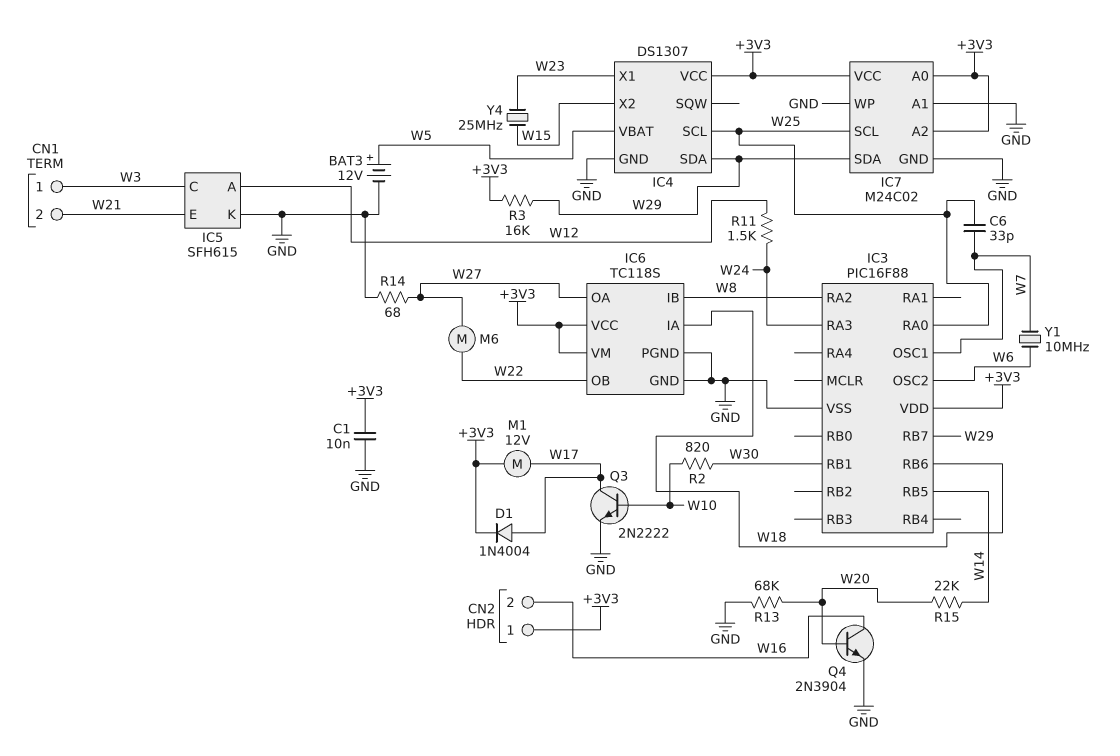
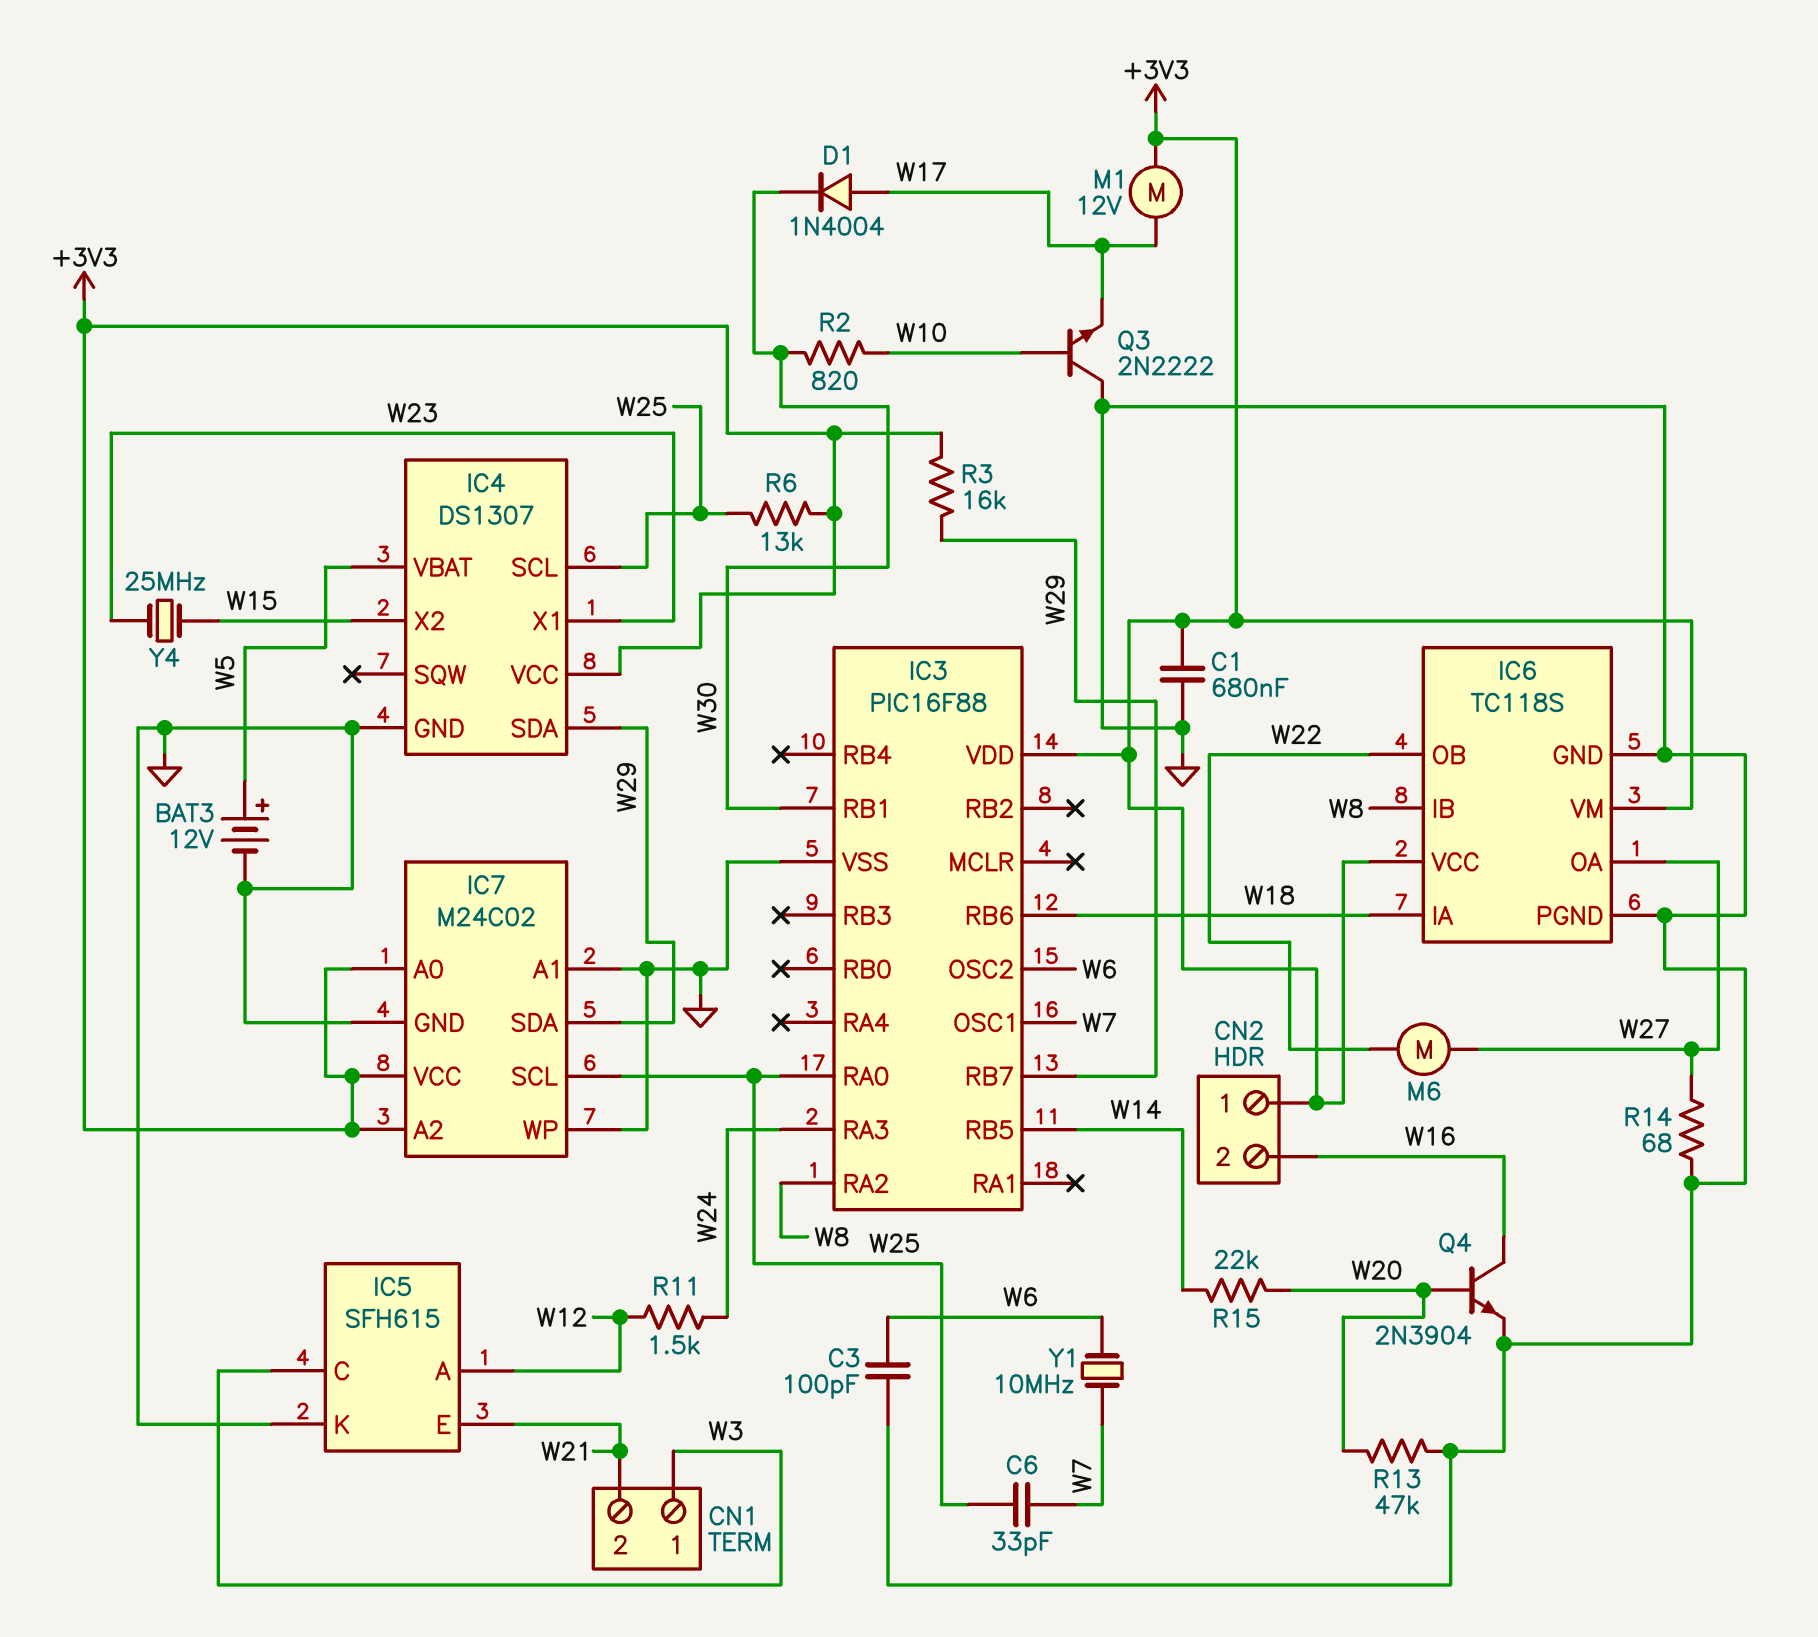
C1: 10nF (+3V3, GND) -> 680nF (+3V3, GND)
C3: none -> 100pF (GND, W6)
D1: diode 1N4004 (A W17, K +3V3) -> diode 1N4004 (A W17, K W30)
Q3: NPN 2N2222 (B W10, C W17, E GND) -> NPN 2N2222 (B W10, C GND, E W17)
R6: none -> 13k (+3V3, W25)
R13: 68k (GND, W20) -> 47k (GND, W20)

